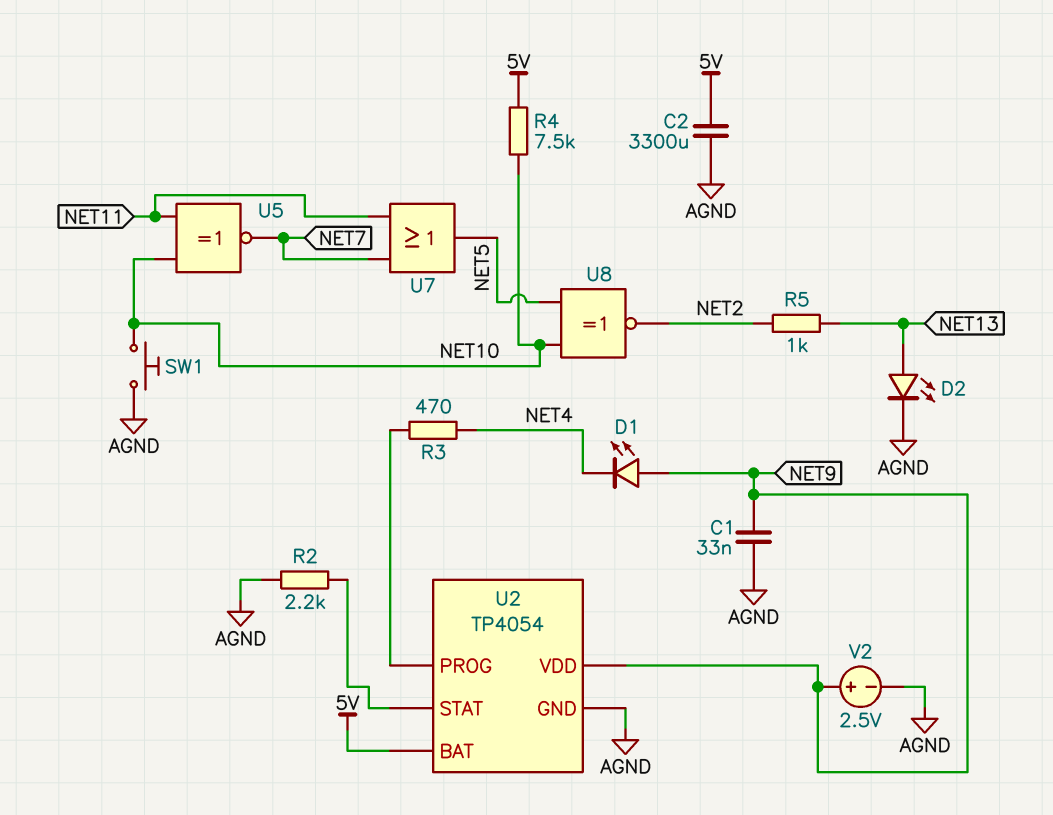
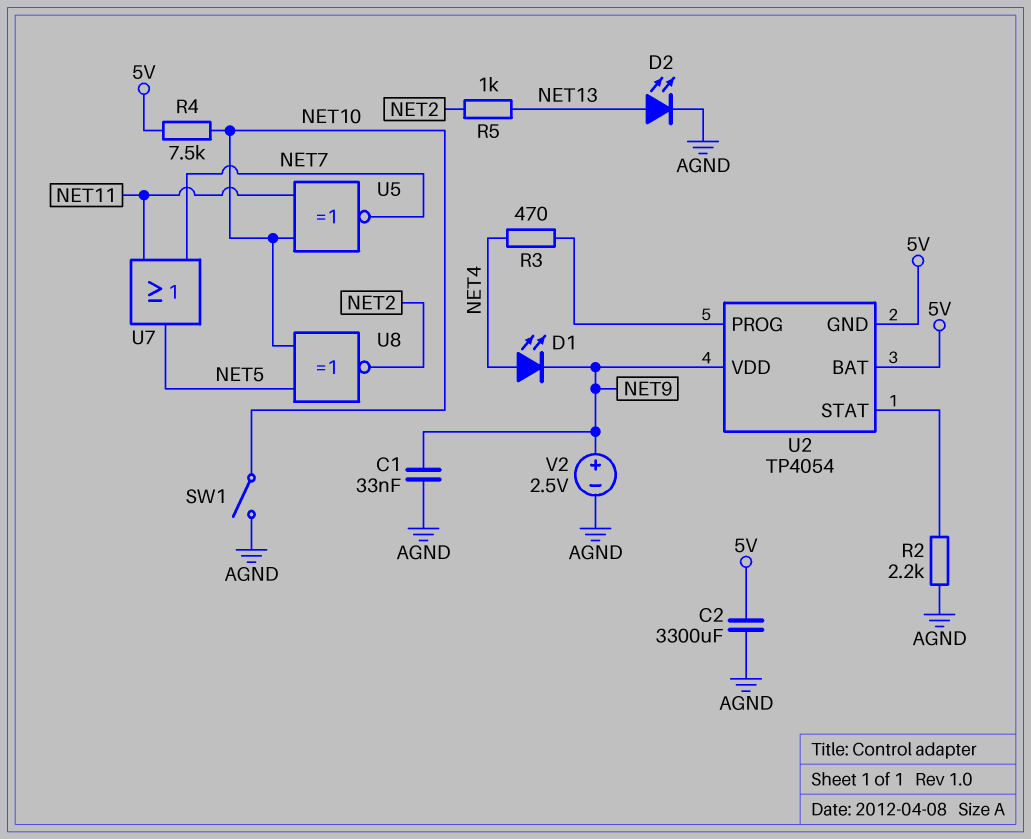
D1: LED (A NET9, K NET4) -> LED (A NET4, K NET9)
SW1: button (AGND, NET10) -> switch (AGND, NET10)
U2 pin GND: AGND -> 5V

